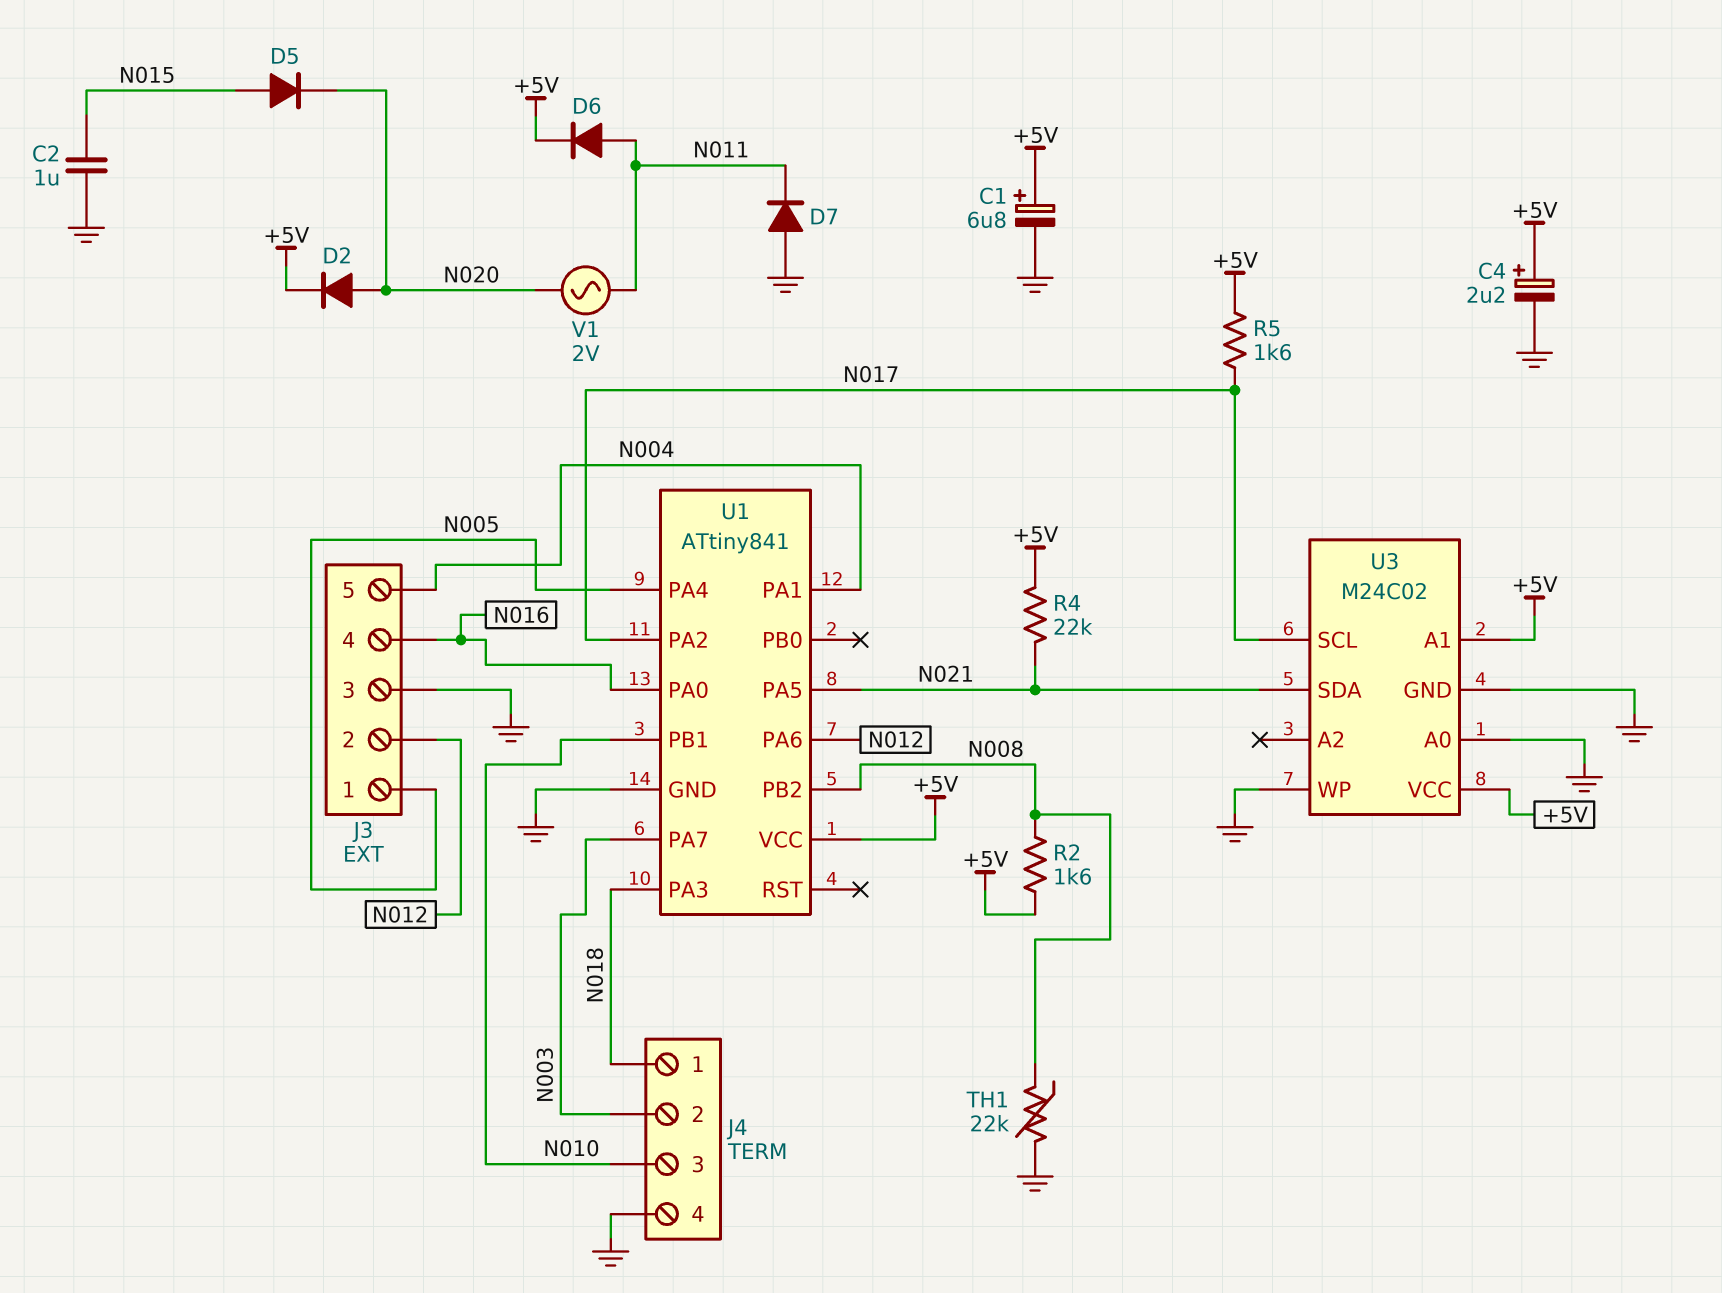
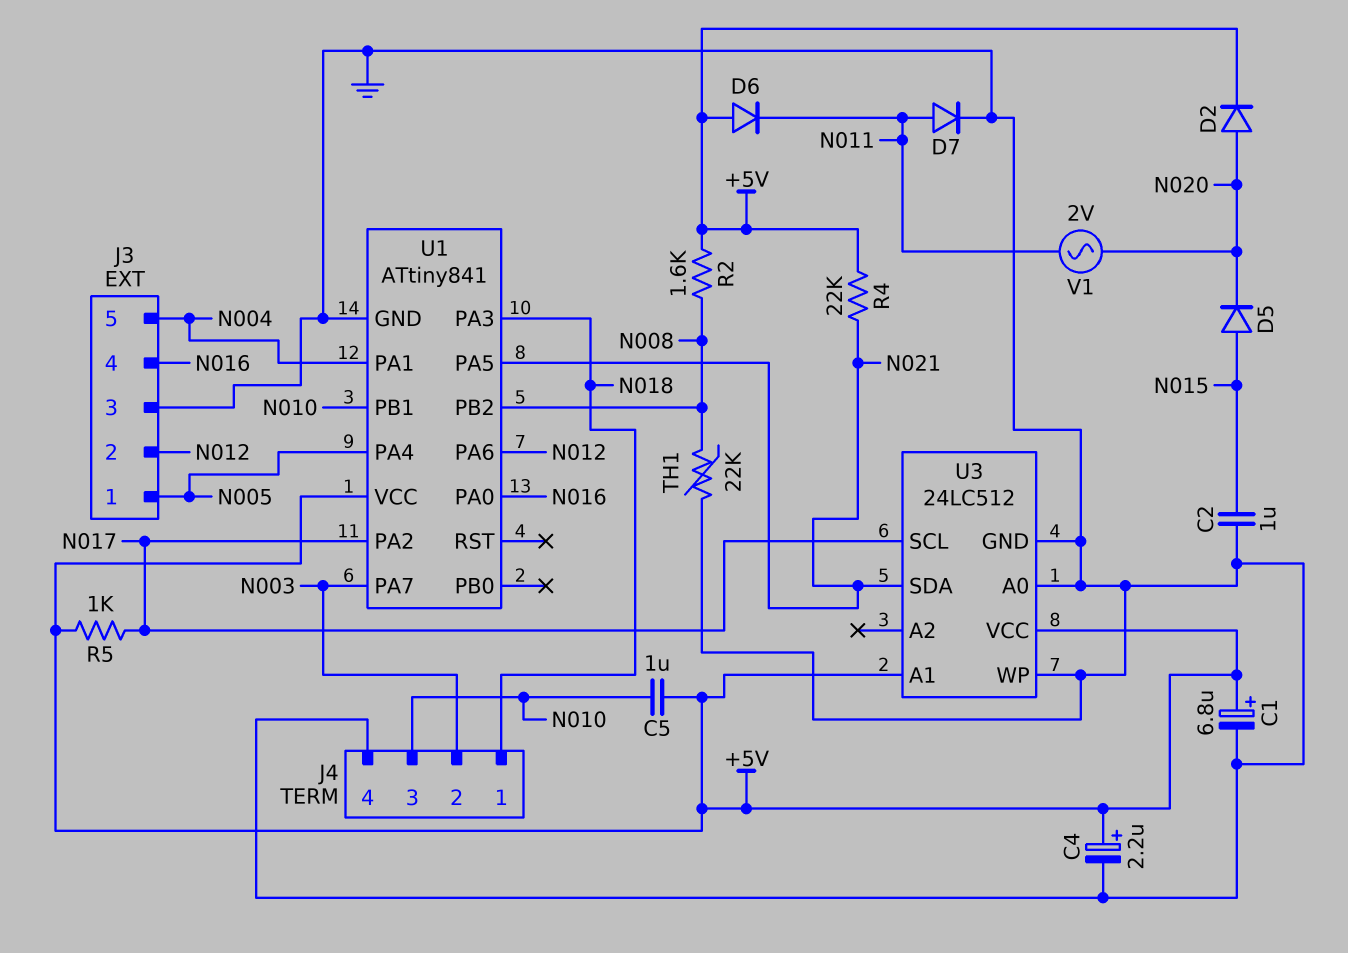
C5: none -> 1uF (+5V, N010)
D6: diode (A N011, K +5V) -> diode (A +5V, K N011)
D7: diode (A GND, K N011) -> diode (A N011, K GND)
R5: 1.6k (+5V, N017) -> 1k (+5V, N017)
U3: M24C02 -> 24LC512

